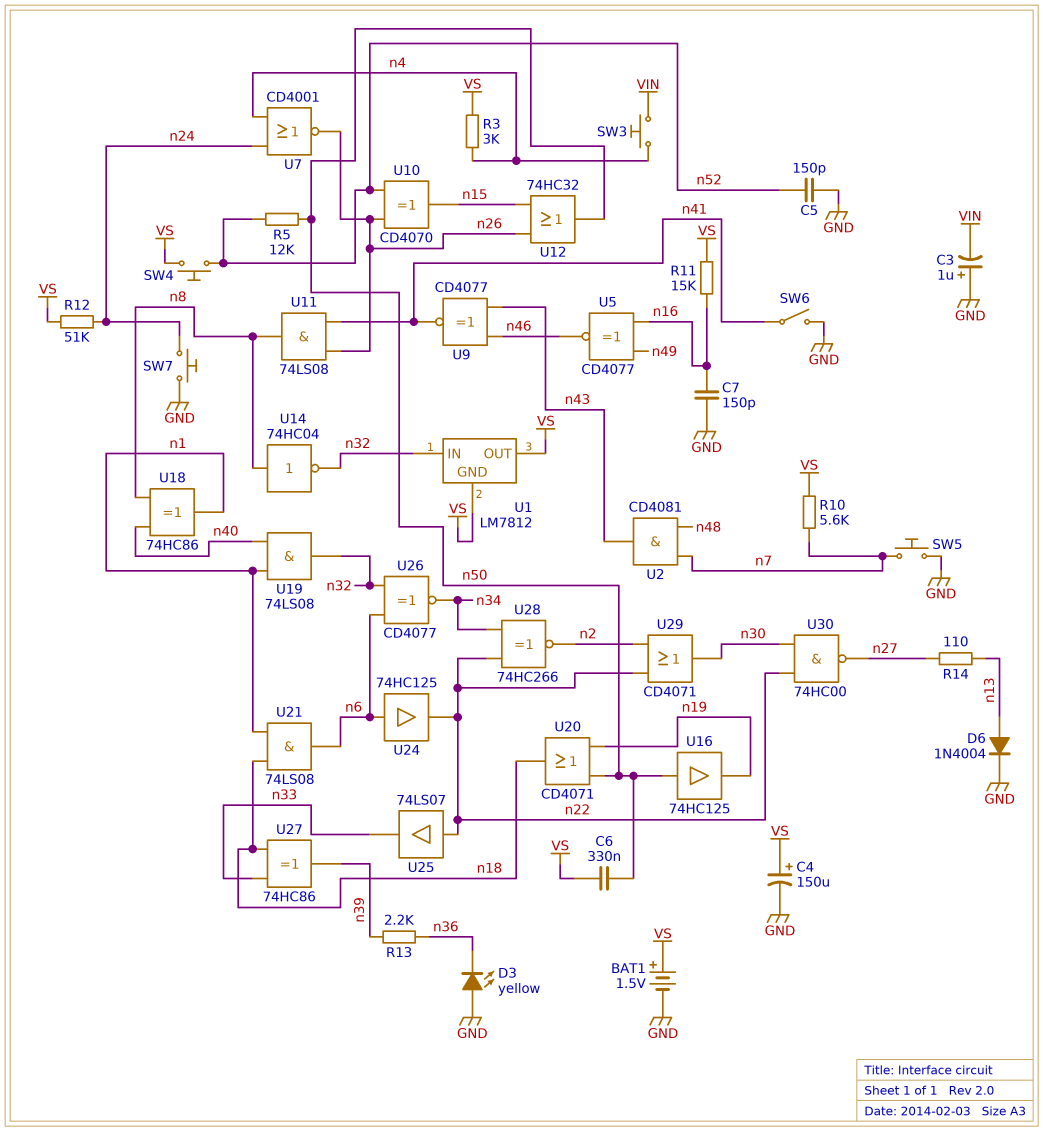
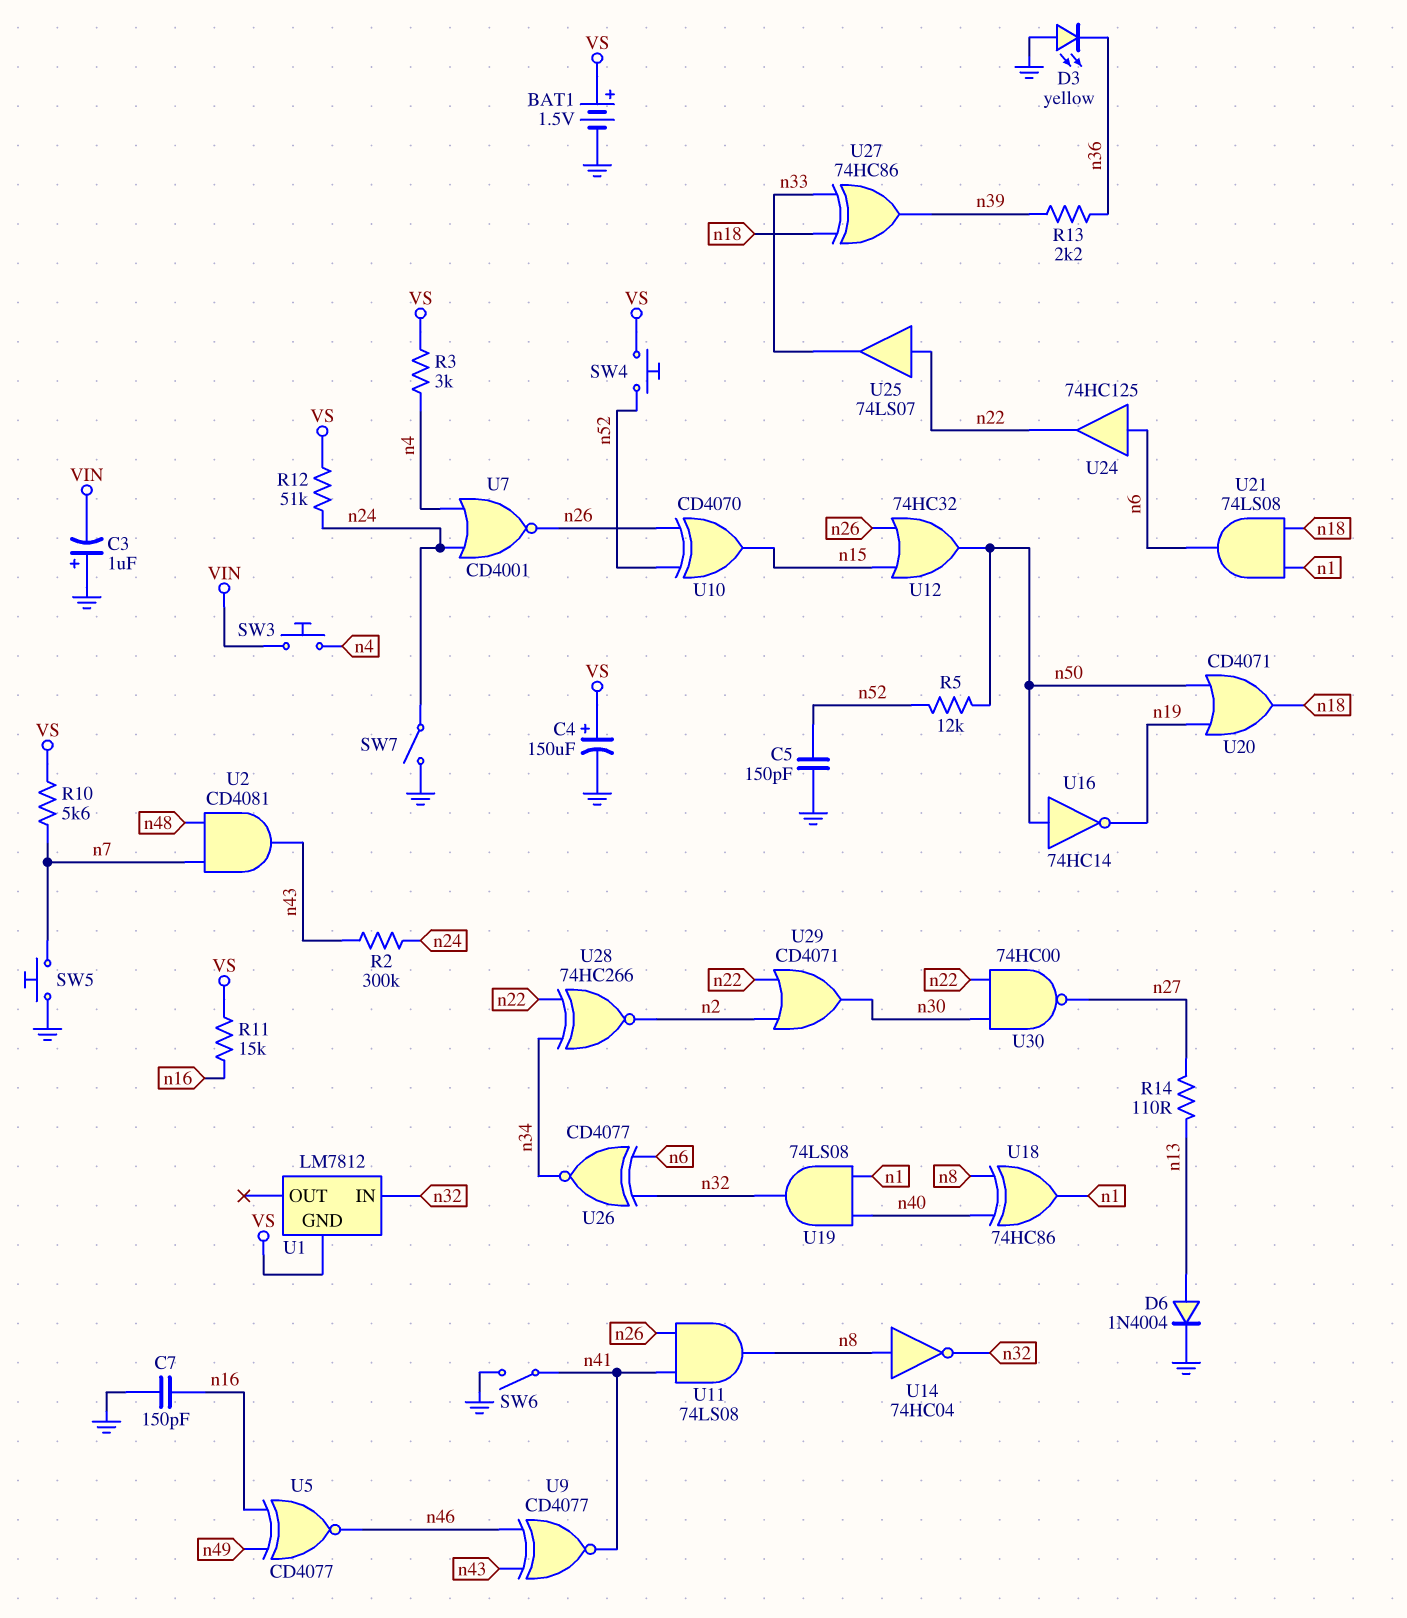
C6: 330nF (VS, n50) -> none
R2: none -> 300k (n24, n43)
SW7: button (GND, n24) -> switch (GND, n24)
U1 pin OUT: VS -> none
U16: buffer 74HC125 (in n50, out n19) -> NOT 74HC14 (in n50, out n19)

